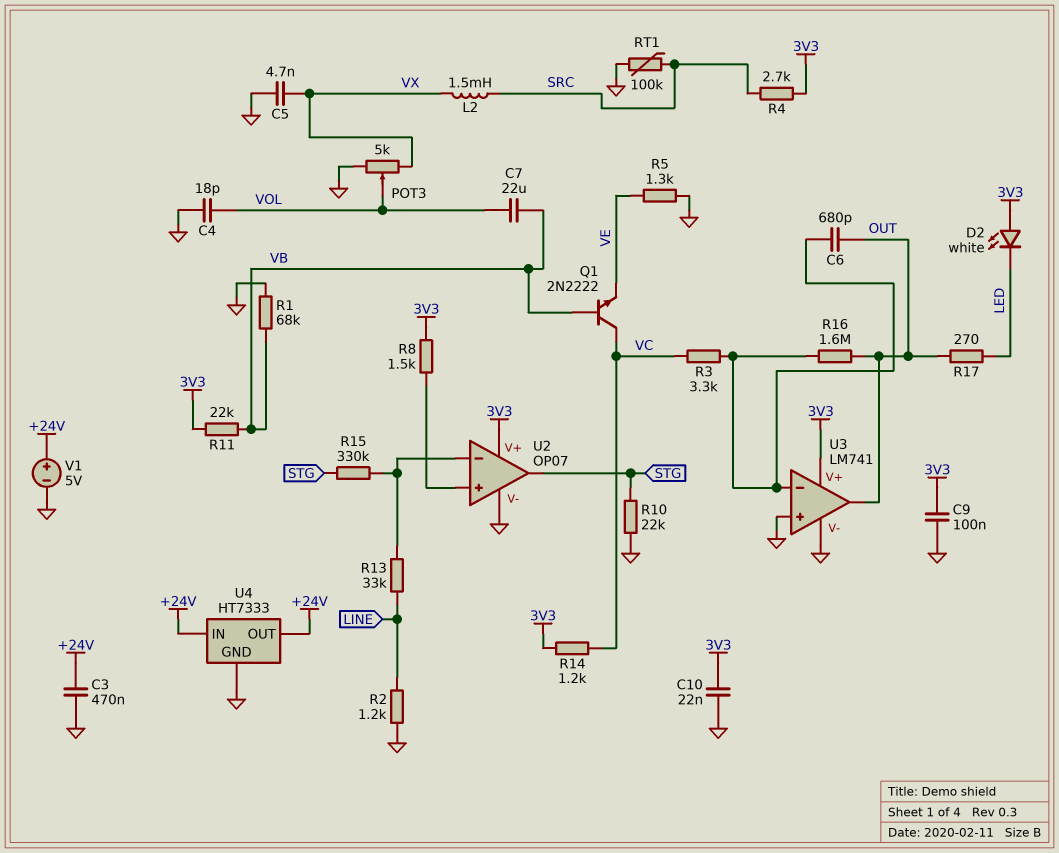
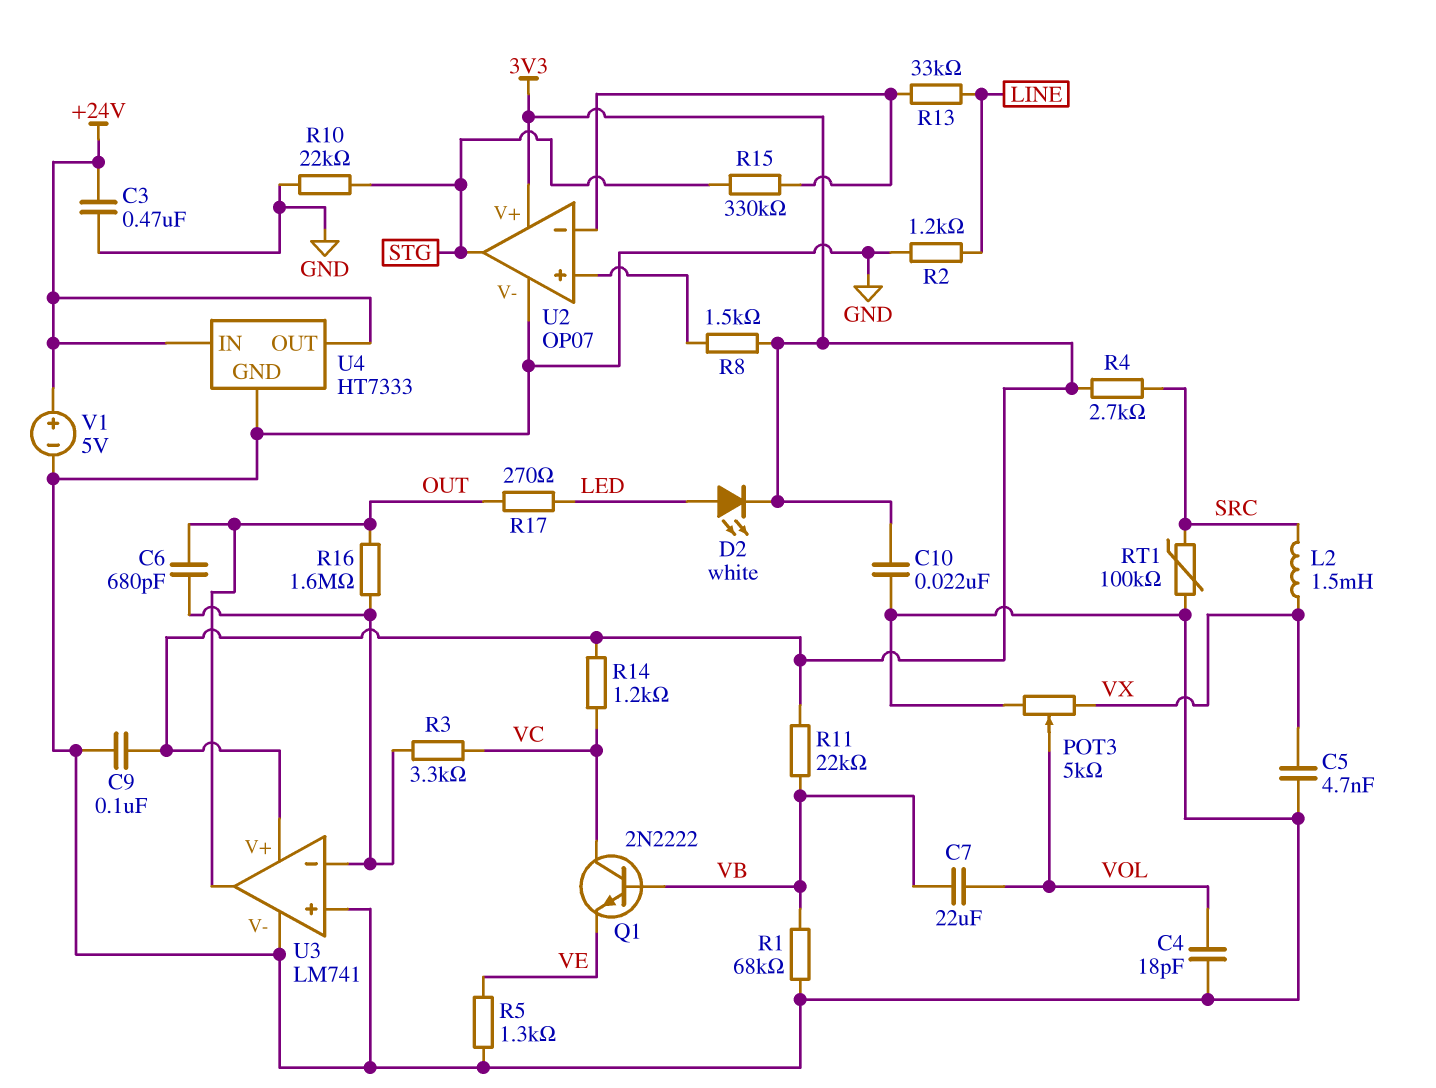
D2: LED white (A 3V3, K LED) -> LED white (A LED, K 3V3)

